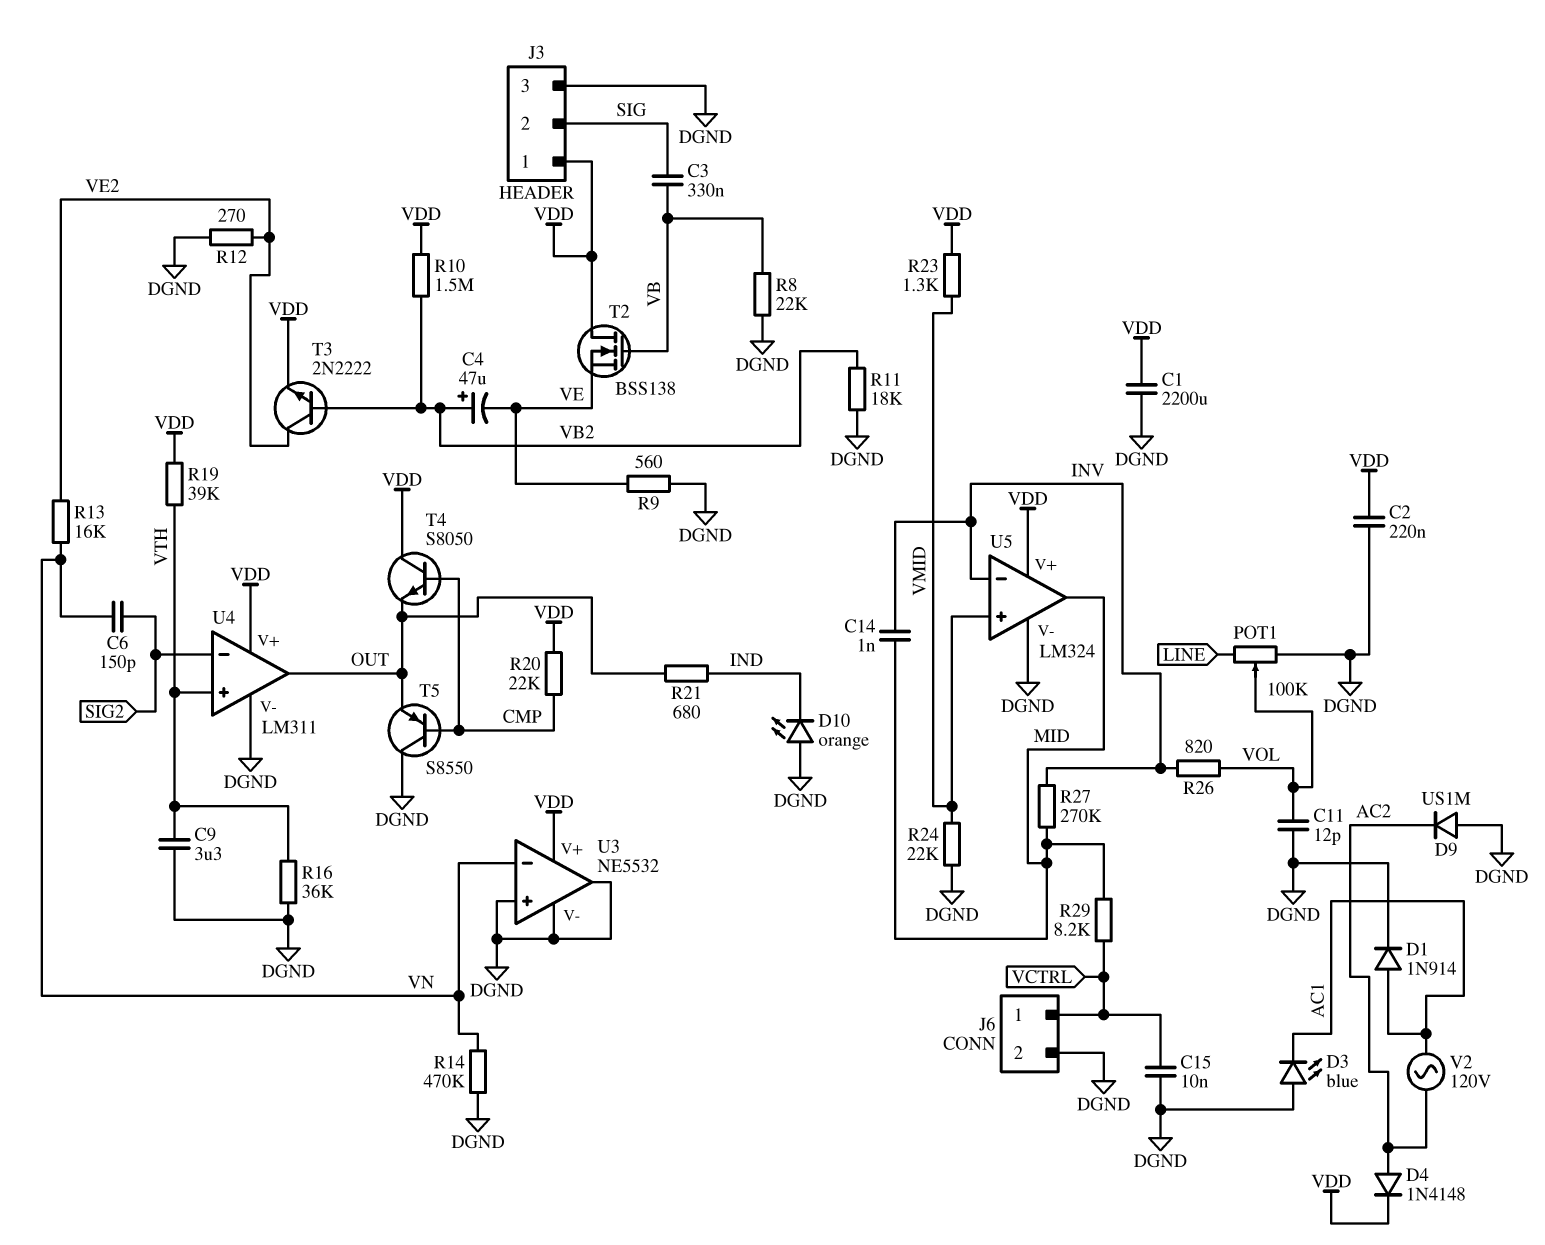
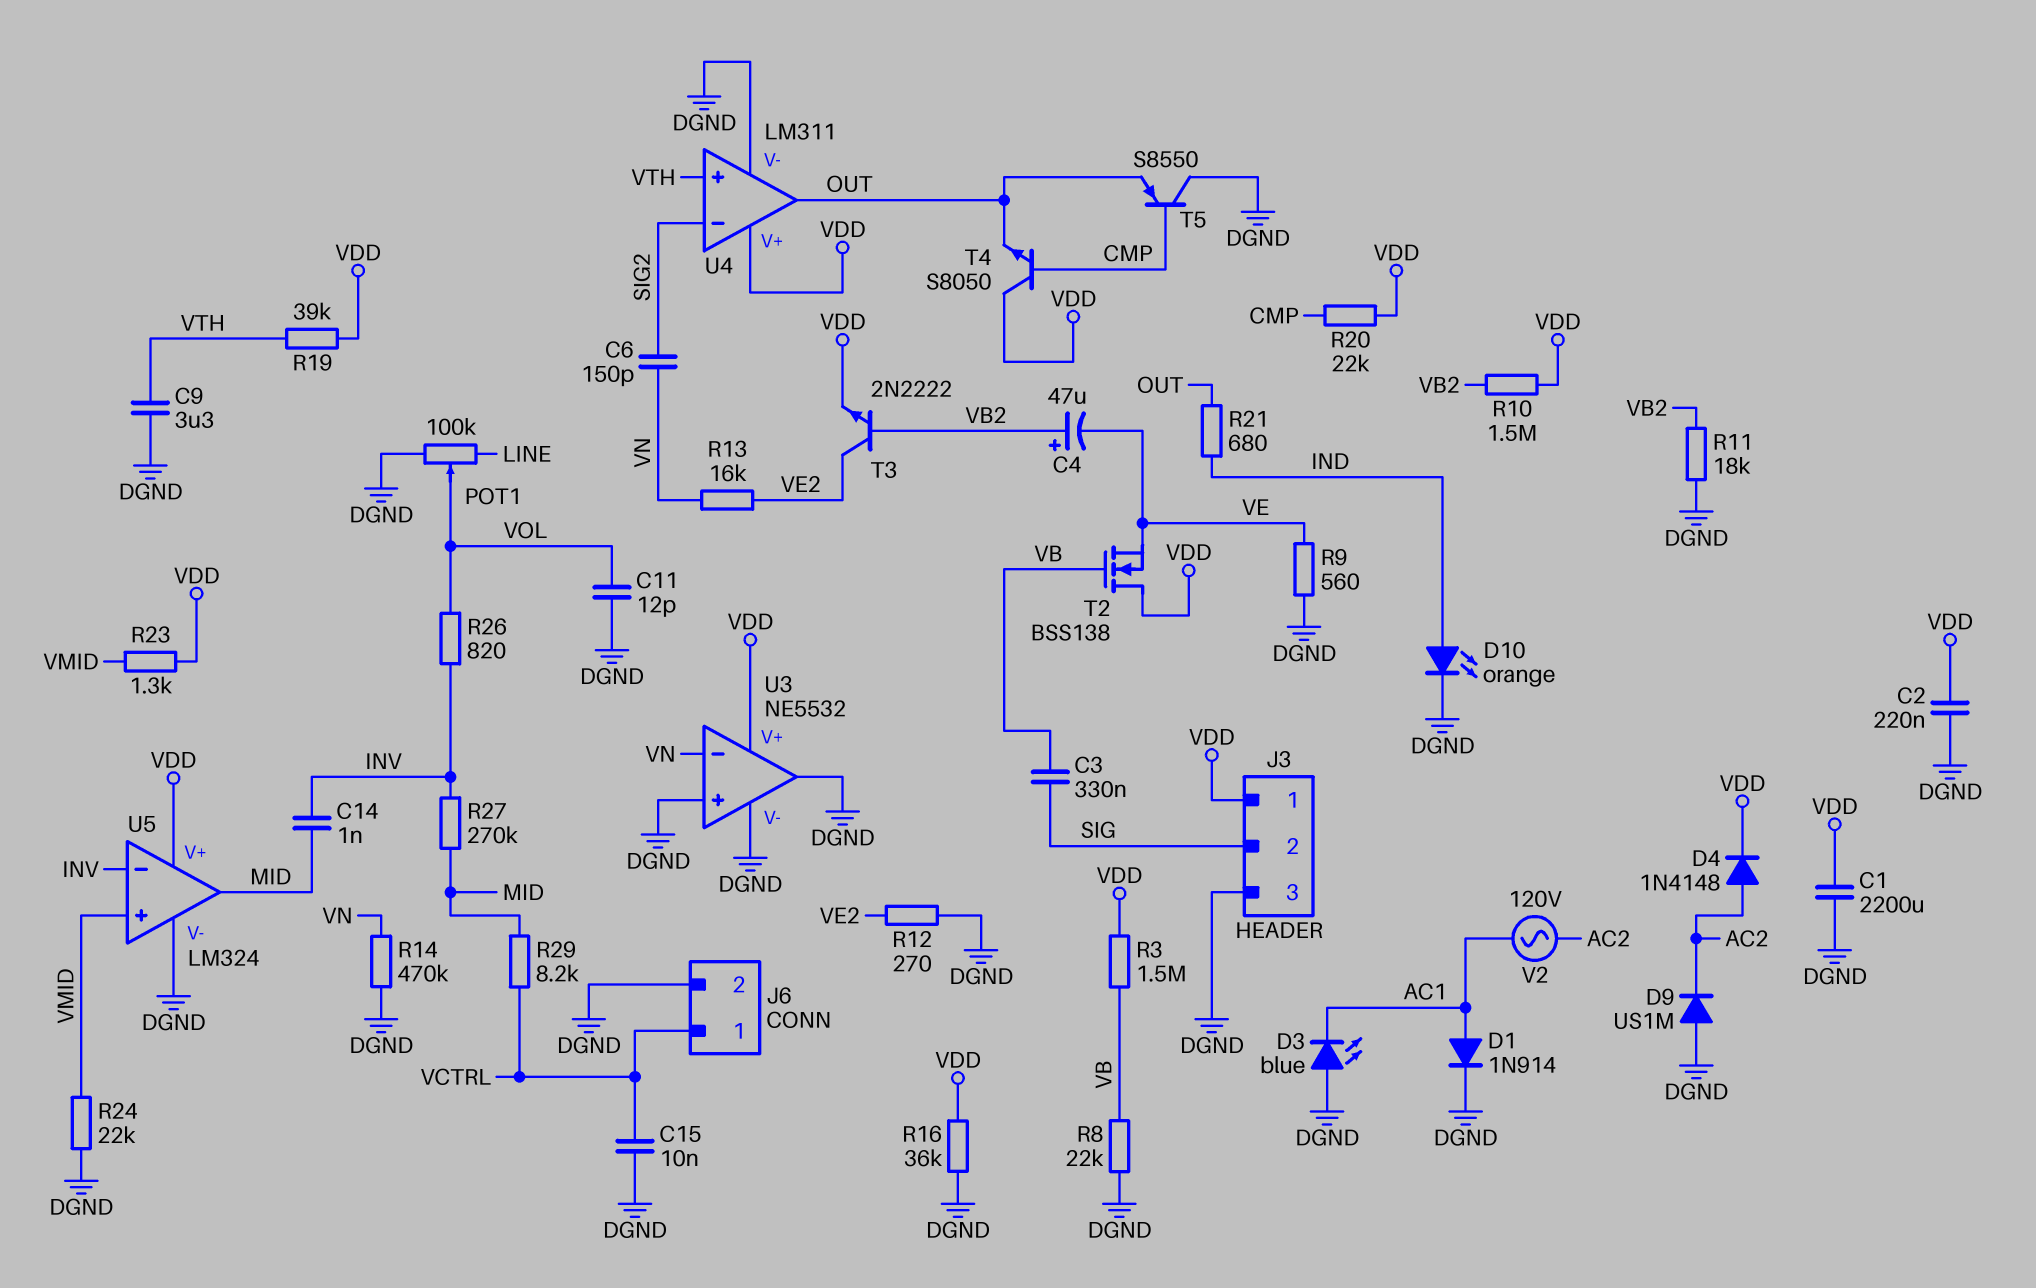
D10: LED orange (A DGND, K IND) -> LED orange (A IND, K DGND)
R3: none -> 1.5M (VB, VDD)
R16: 36k (DGND, VTH) -> 36k (DGND, VDD)

